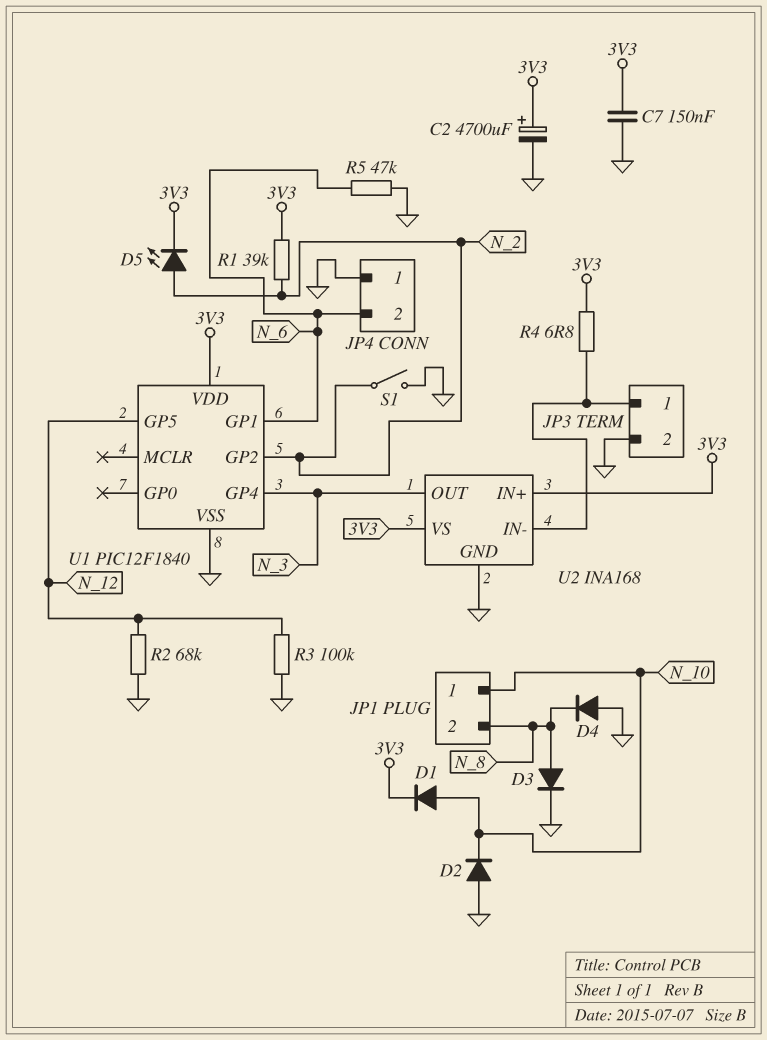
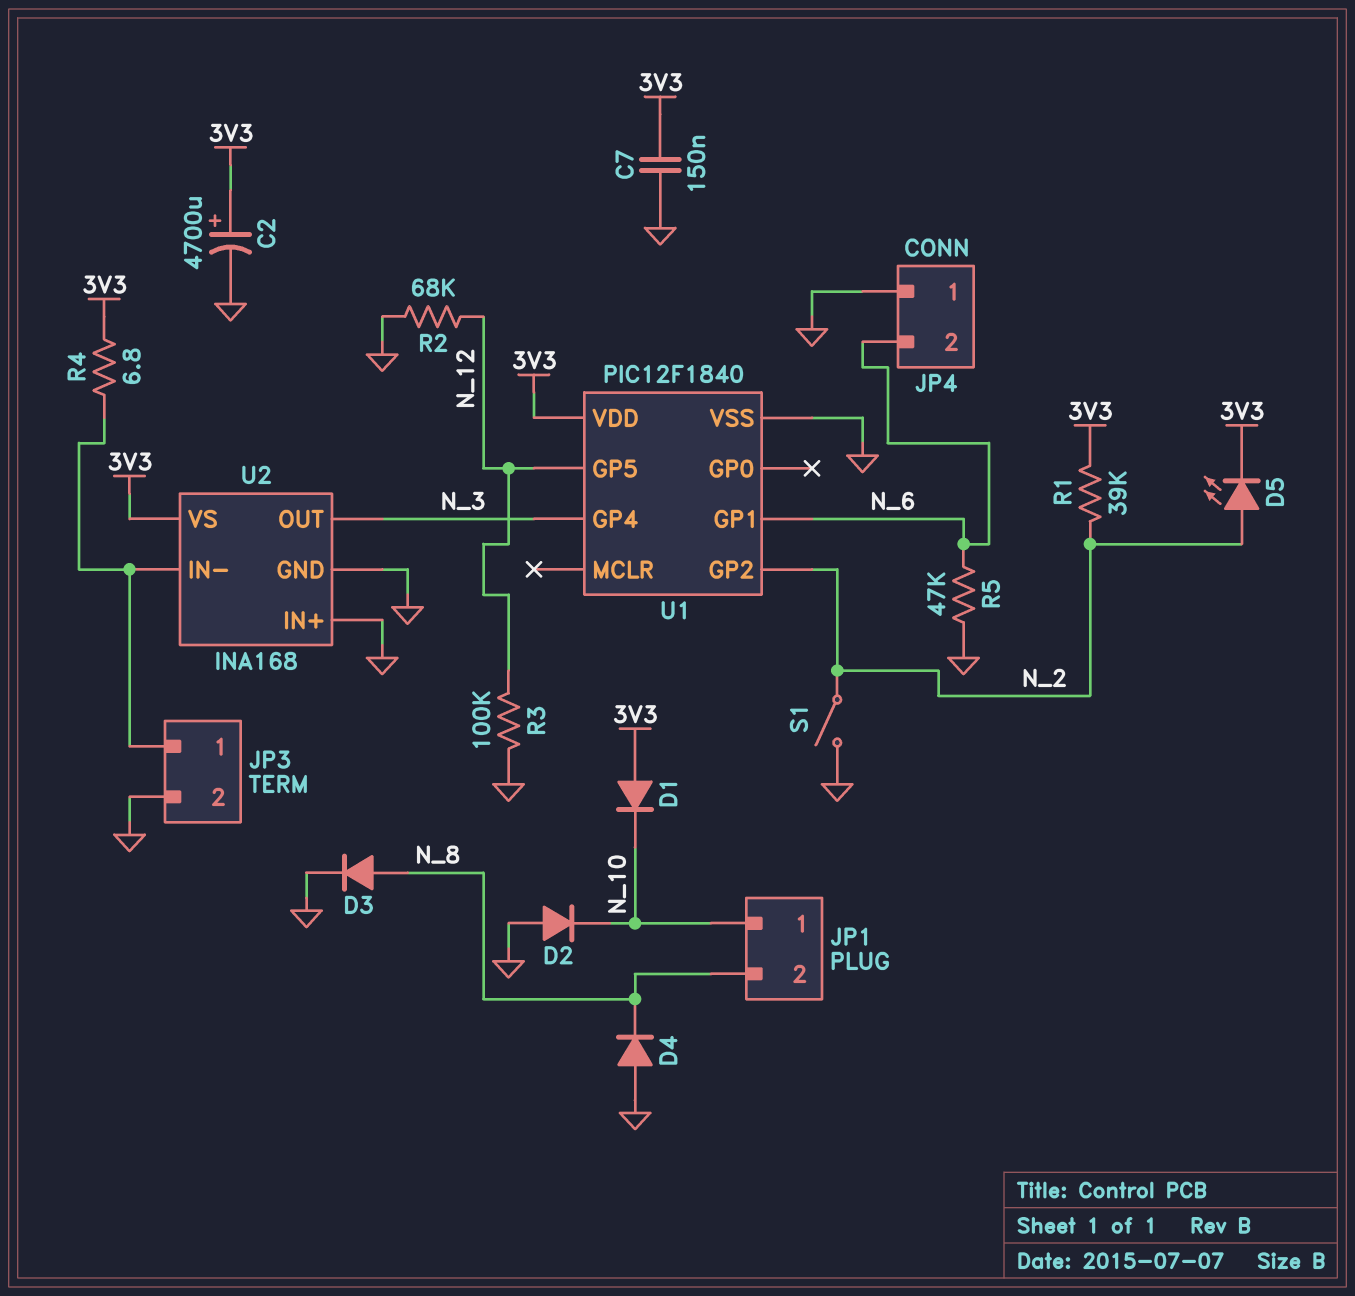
D1: diode (A N_10, K 3V3) -> diode (A 3V3, K N_10)
U2 pin IN+: 3V3 -> GND

